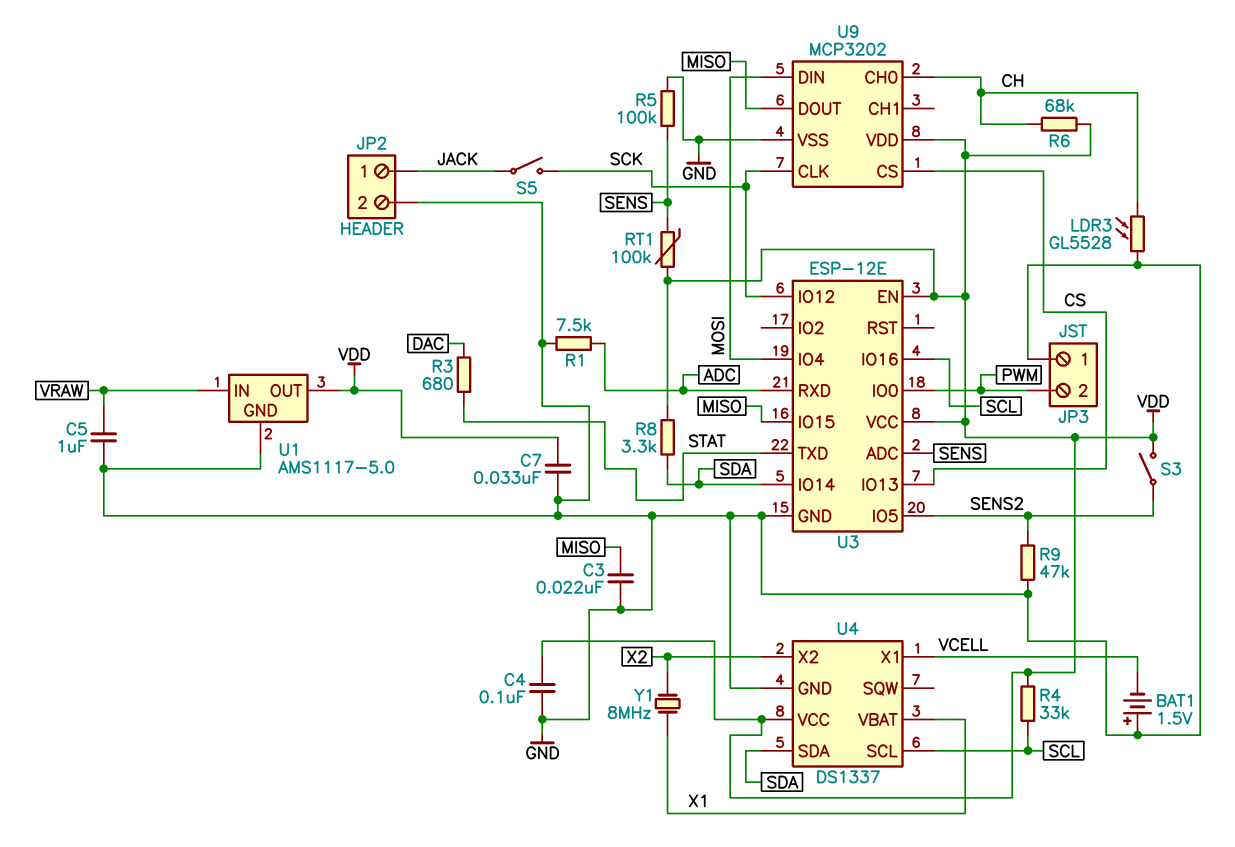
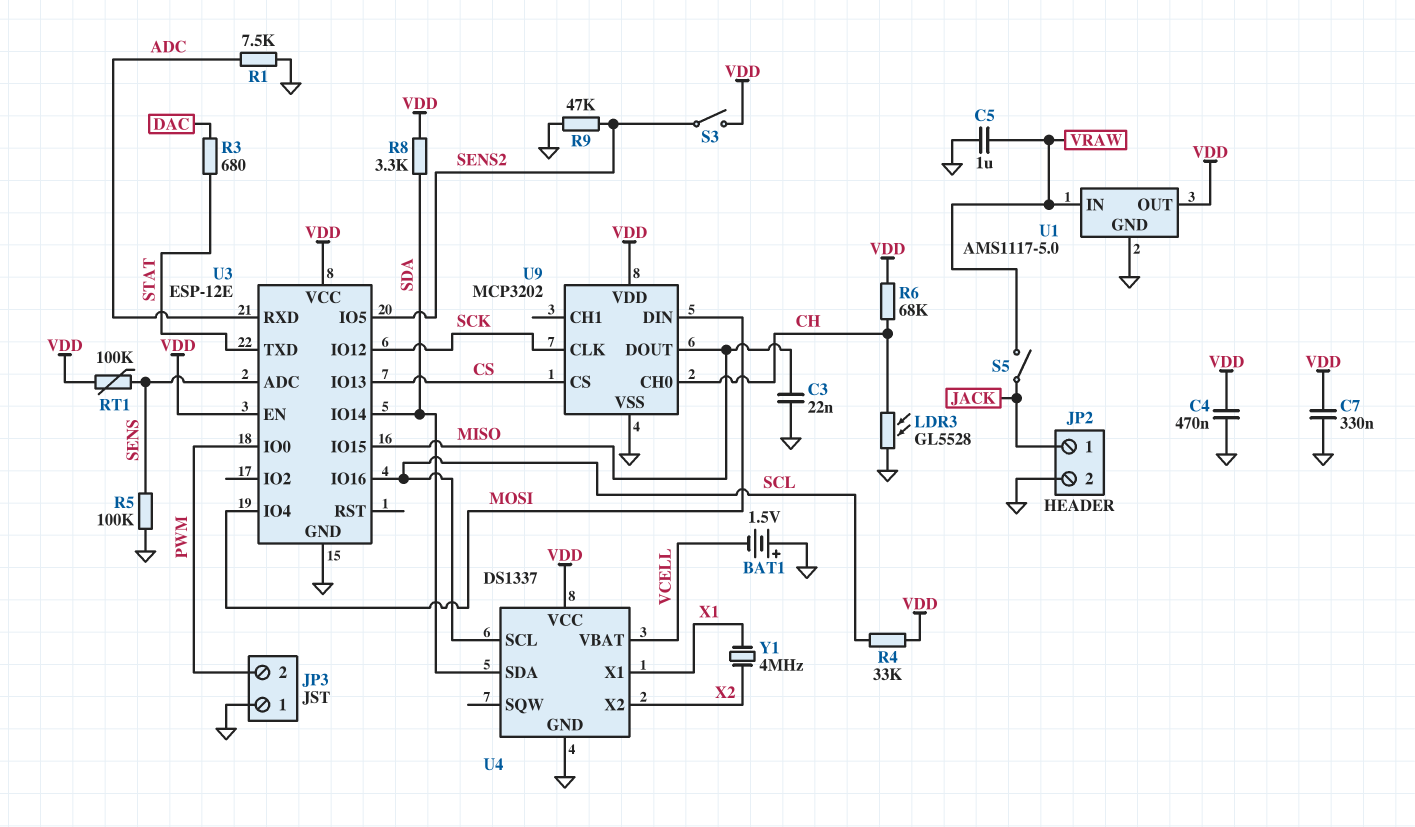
C4: 100nF (GND, VDD) -> 470nF (GND, VDD)
C7: 33nF (GND, VDD) -> 330nF (GND, VDD)
S5: switch (JACK, SCK) -> switch (JACK, VRAW)
U4 pin VBAT: X1 -> VCELL
U4 pin X1: VCELL -> X1
Y1: 8MHz (X1, X2) -> 4MHz (X1, X2)

